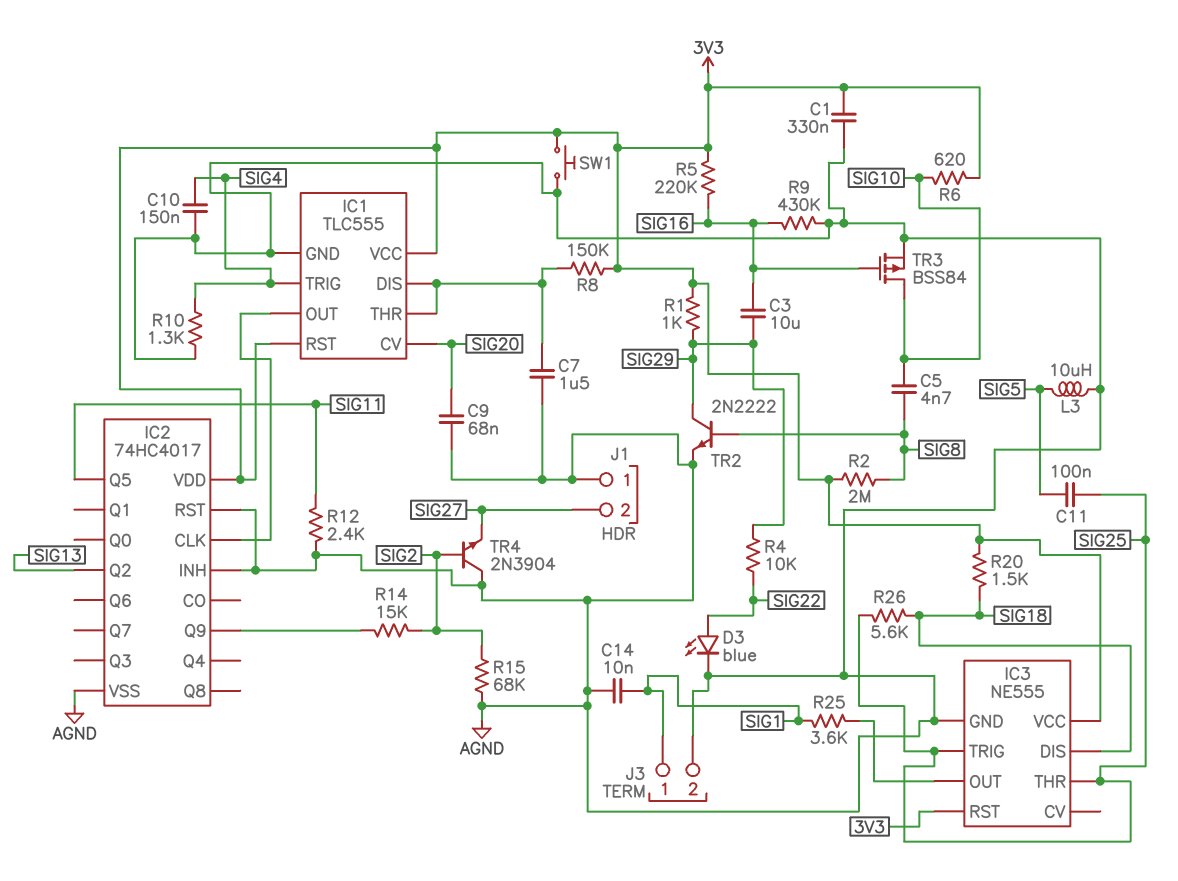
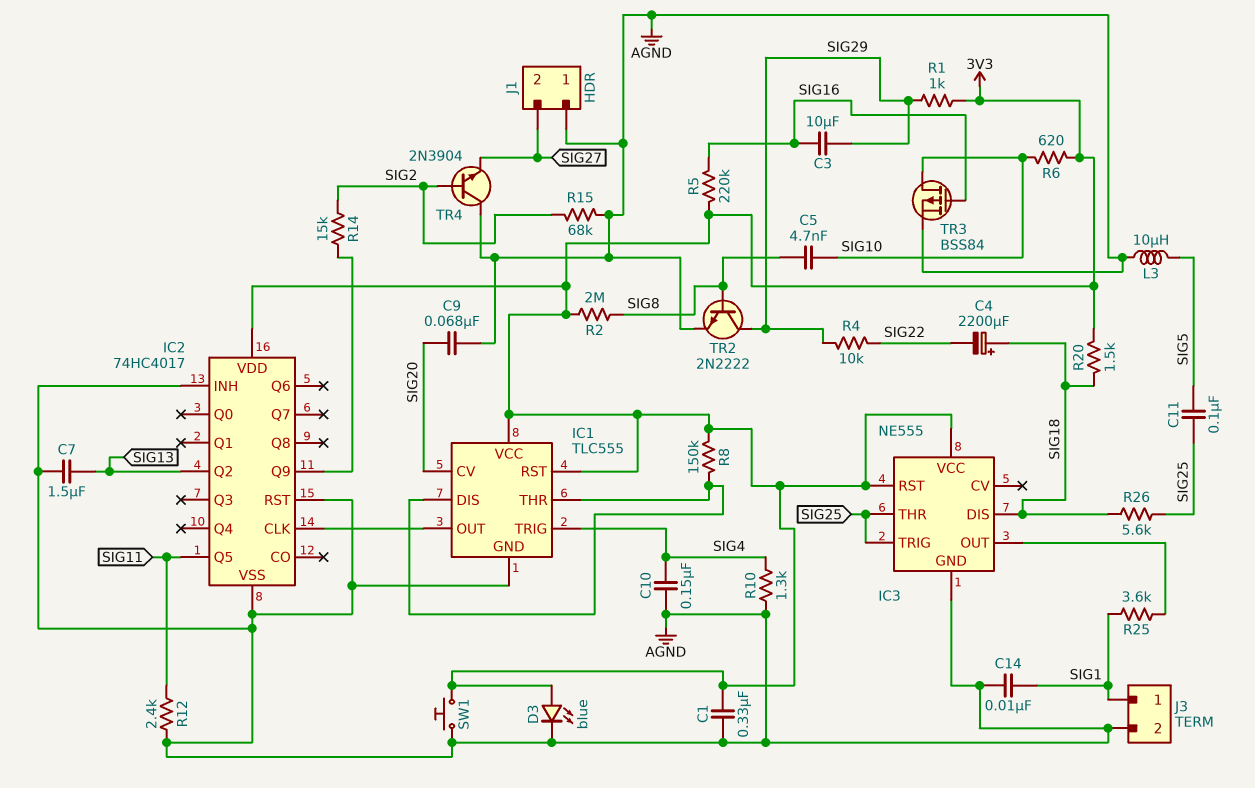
C4: none -> 2200uF (plus SIG18, minus SIG22)
C7: 1.5uF (AGND, IC1/DIS) -> 1.5uF (AGND, SIG13)
D3: LED blue (A SIG22, K AGND) -> LED blue (A 3V3, K AGND)
R9: 430k (AGND, SIG16) -> none

